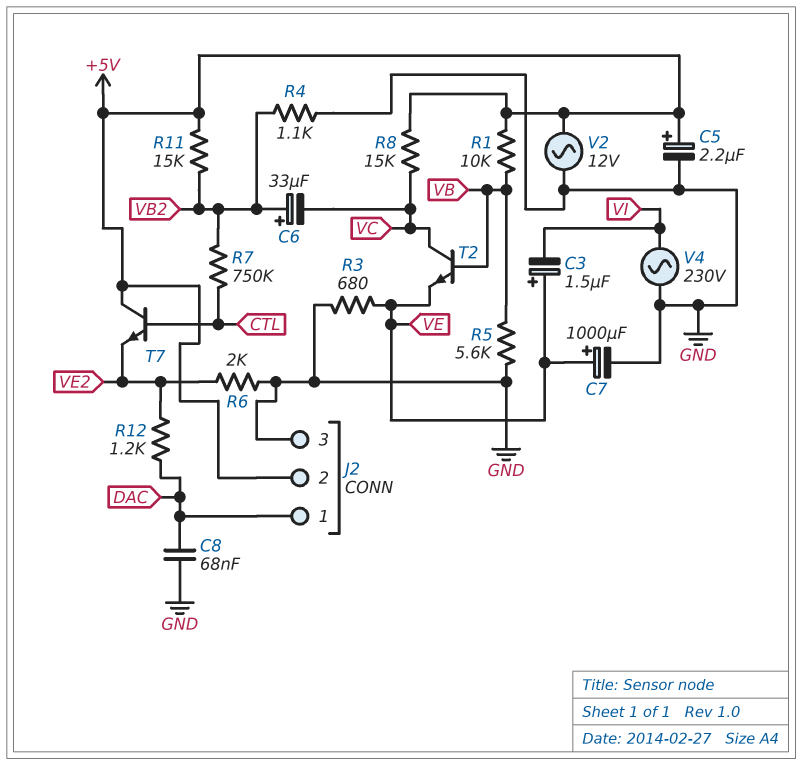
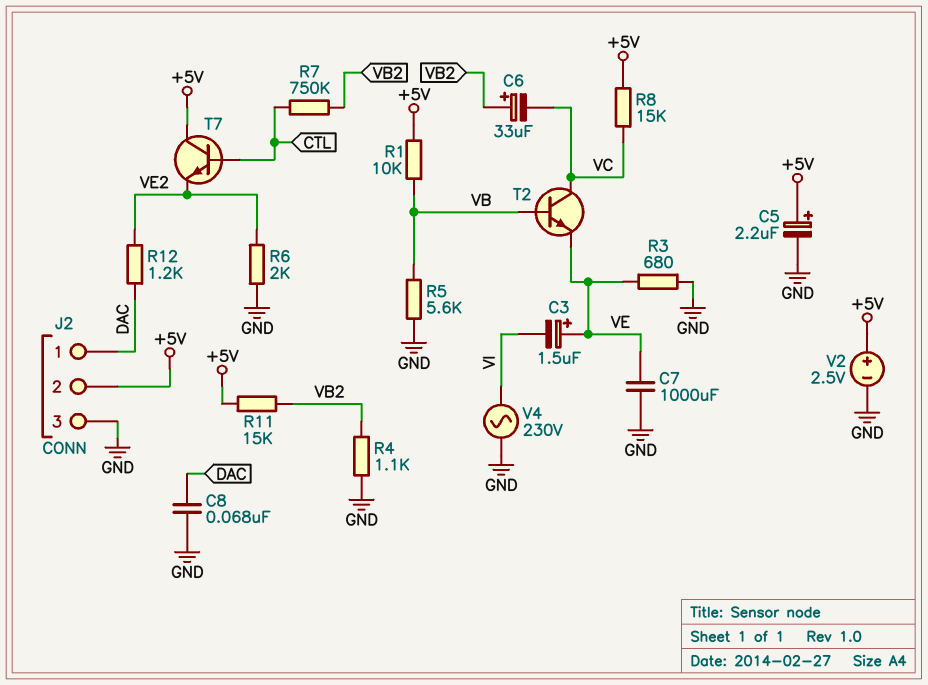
C7: 1000uF (plus VE, minus GND) -> 1000uF (GND, VE)
V2: AC 12V (+5V, GND) -> 2.5V (plus +5V, minus GND)

